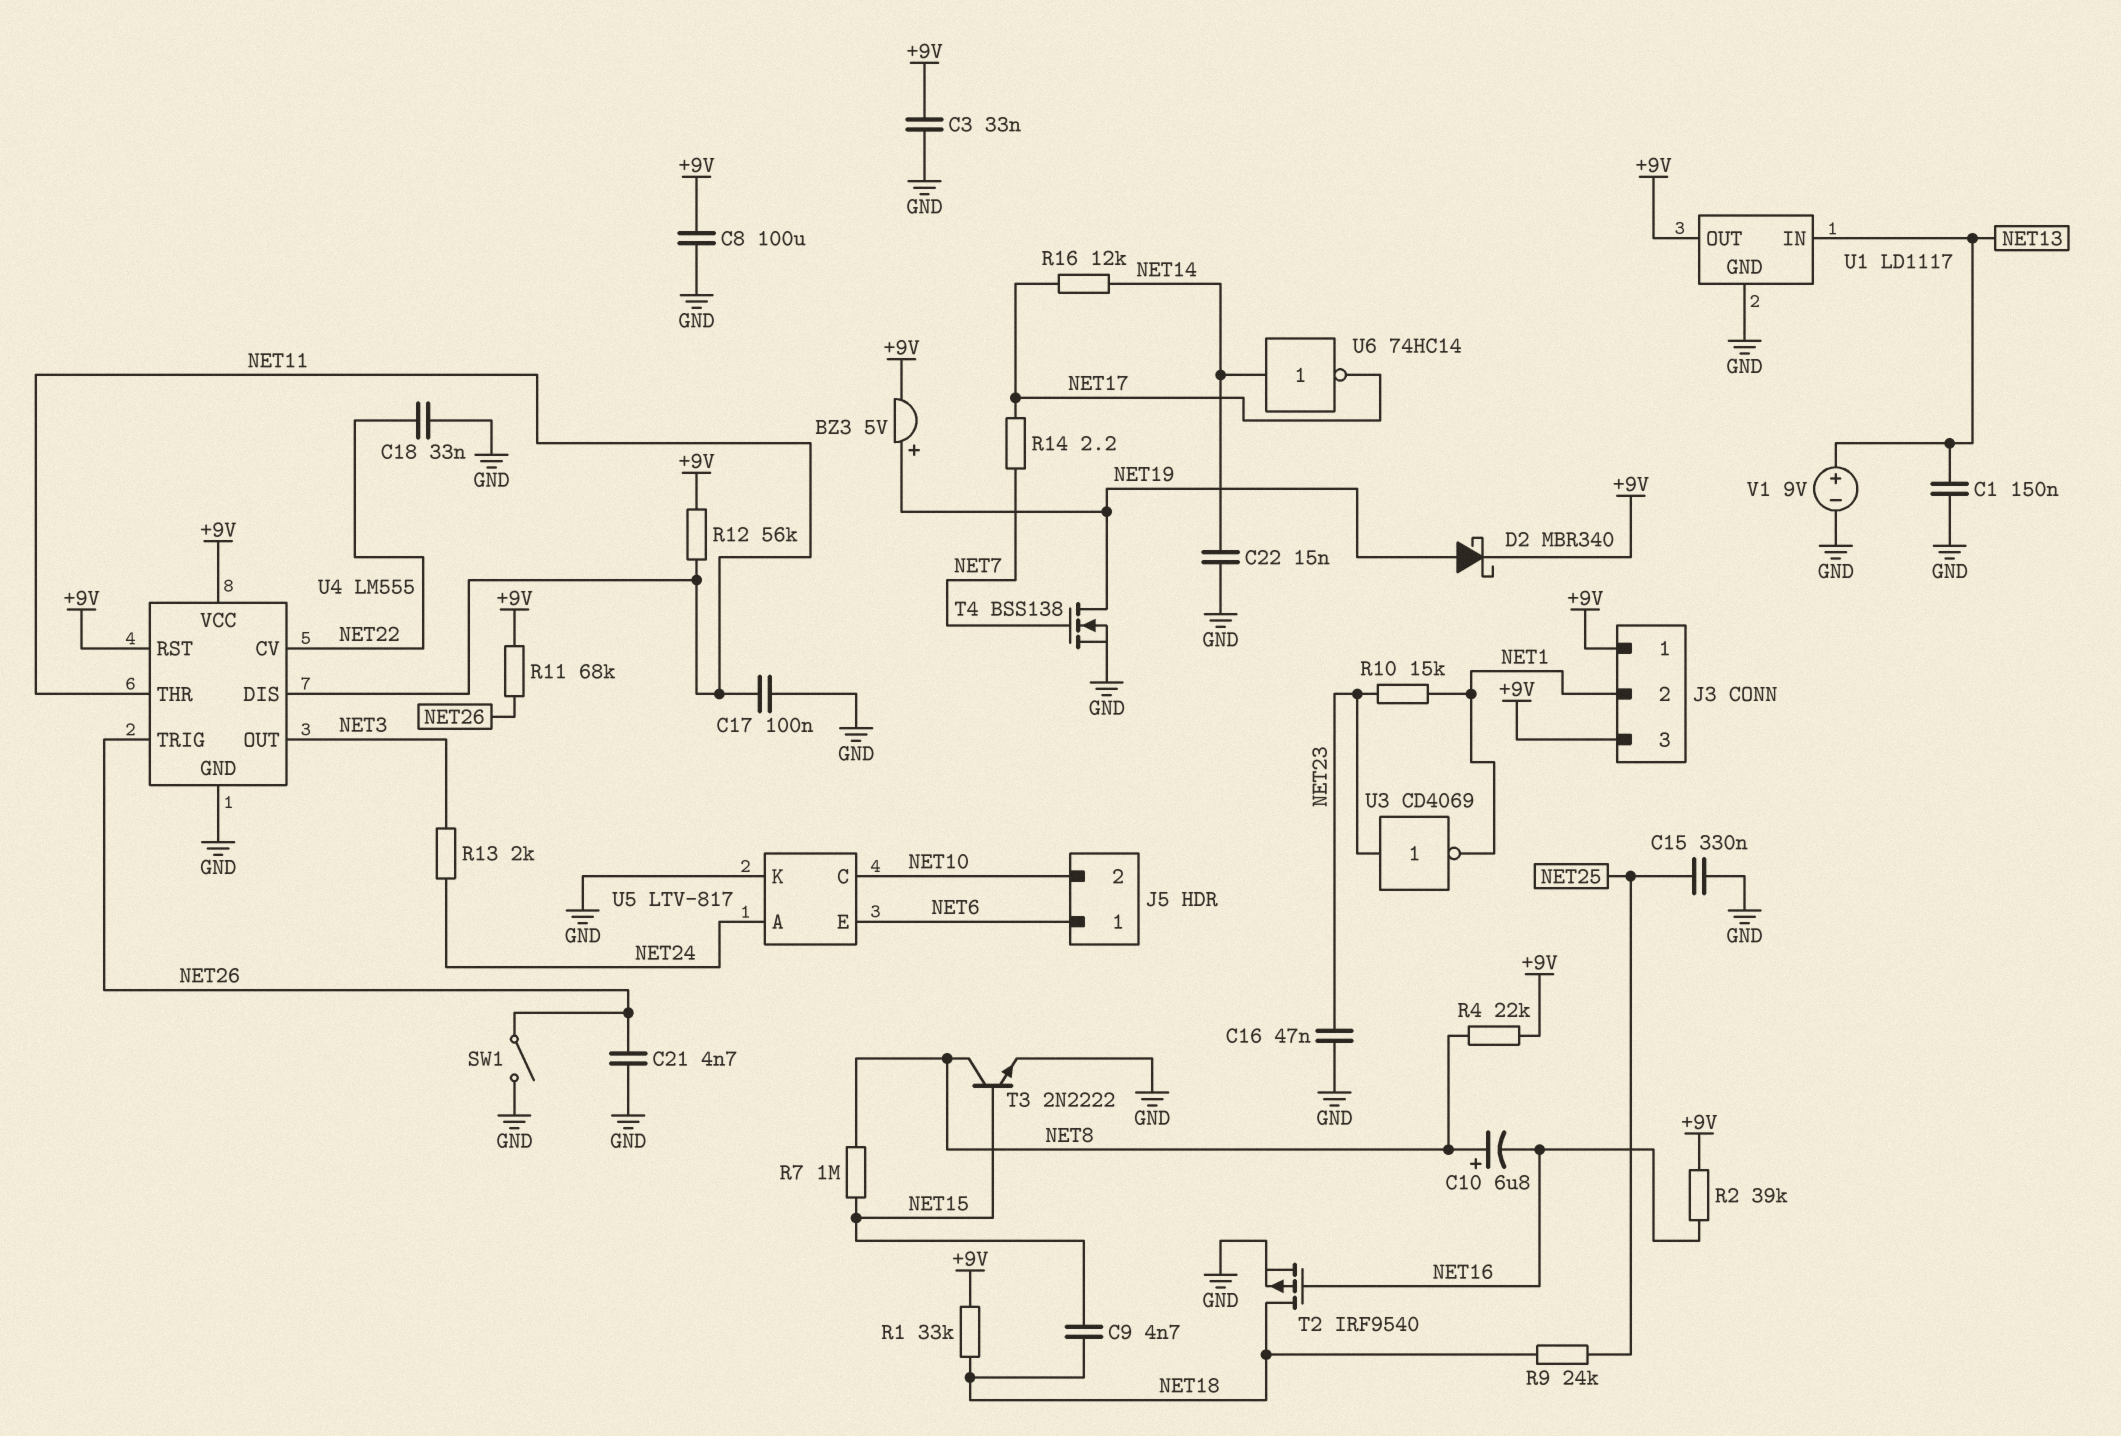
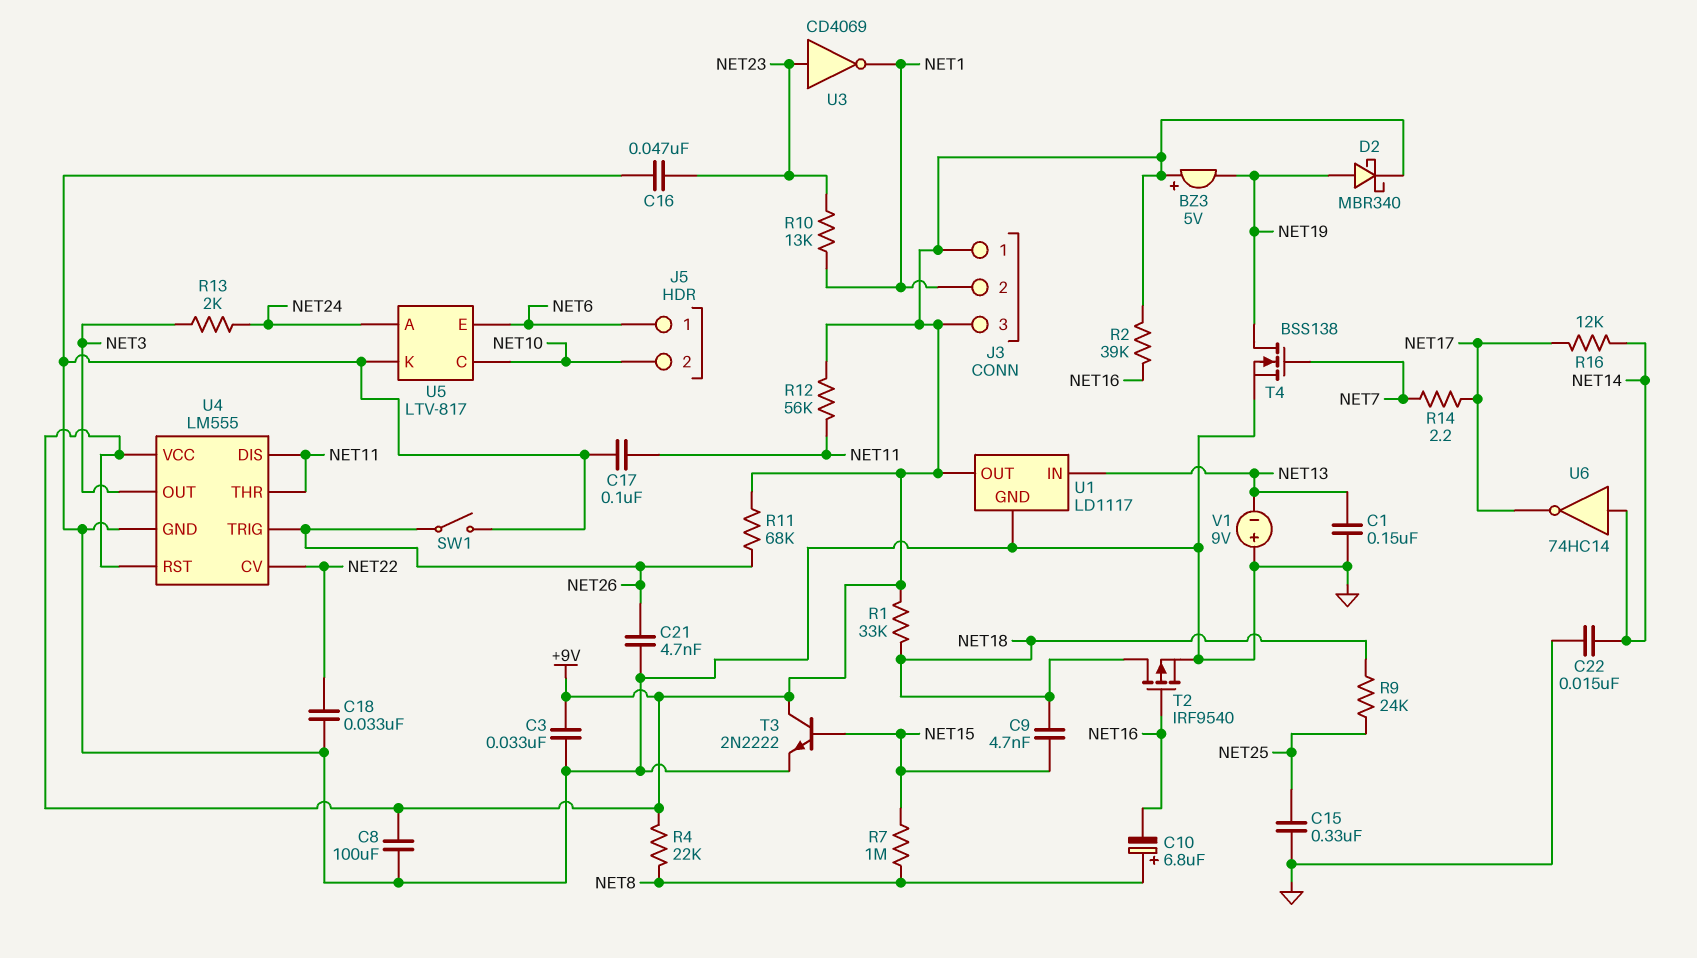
BZ3: buzzer 5V (plus NET19, minus +9V) -> buzzer 5V (plus +9V, minus NET19)
R10: 15k (NET1, NET23) -> 13k (NET1, NET23)
T3: NPN 2N2222 (B NET15, C NET8, E GND) -> NPN 2N2222 (B NET15, C +9V, E GND)
V1: 9V (plus NET13, minus GND) -> 9V (plus GND, minus NET13)

